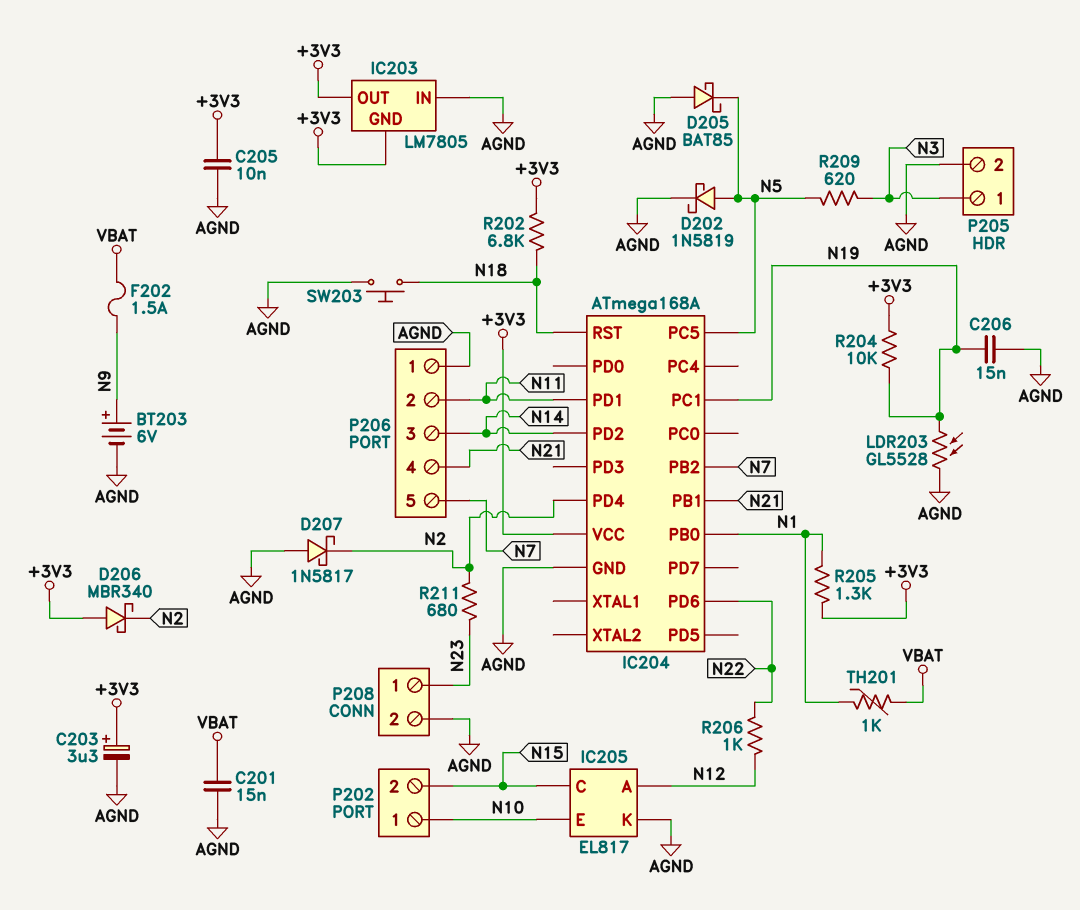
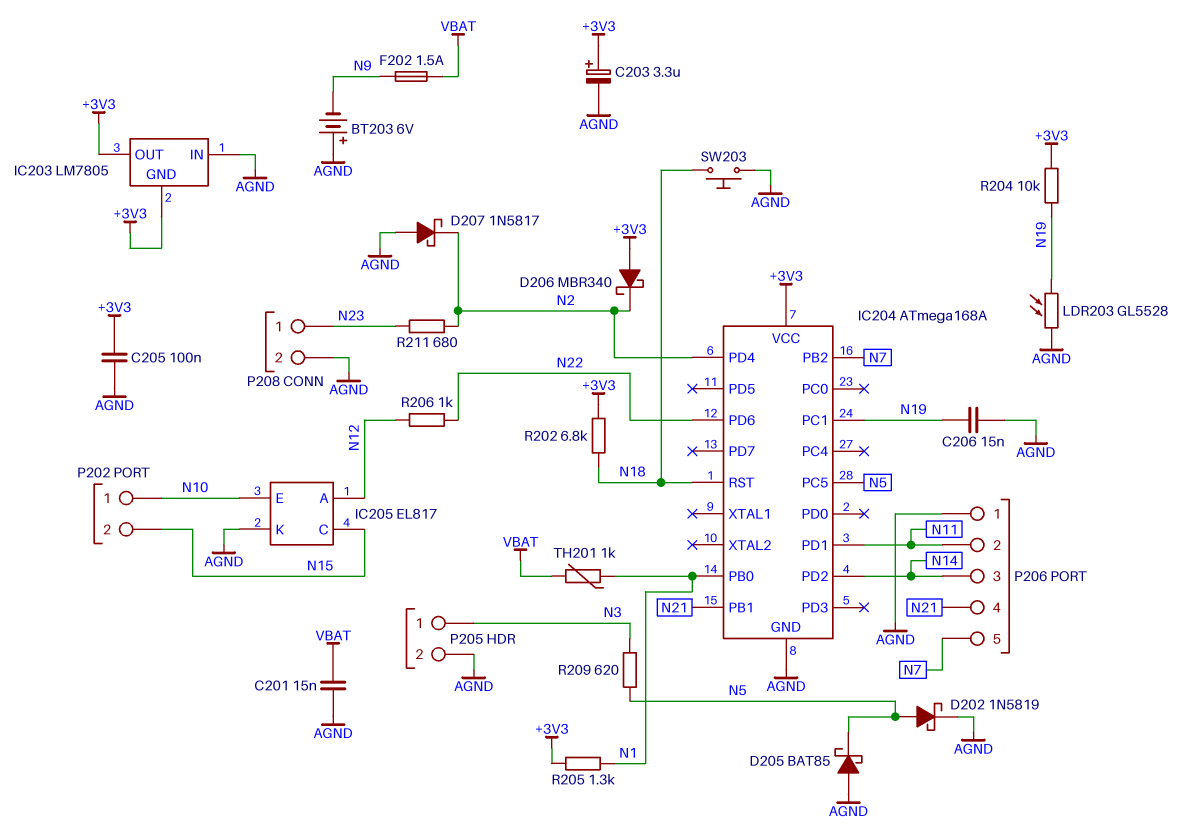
BT203: 6V (plus N9, minus AGND) -> 6V (plus AGND, minus N9)
C205: 10nF (+3V3, AGND) -> 100nF (+3V3, AGND)

